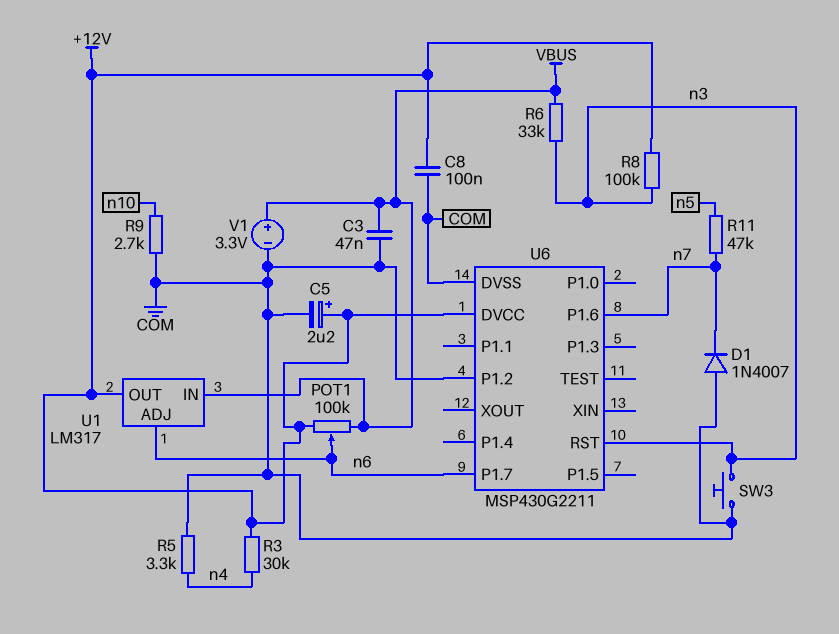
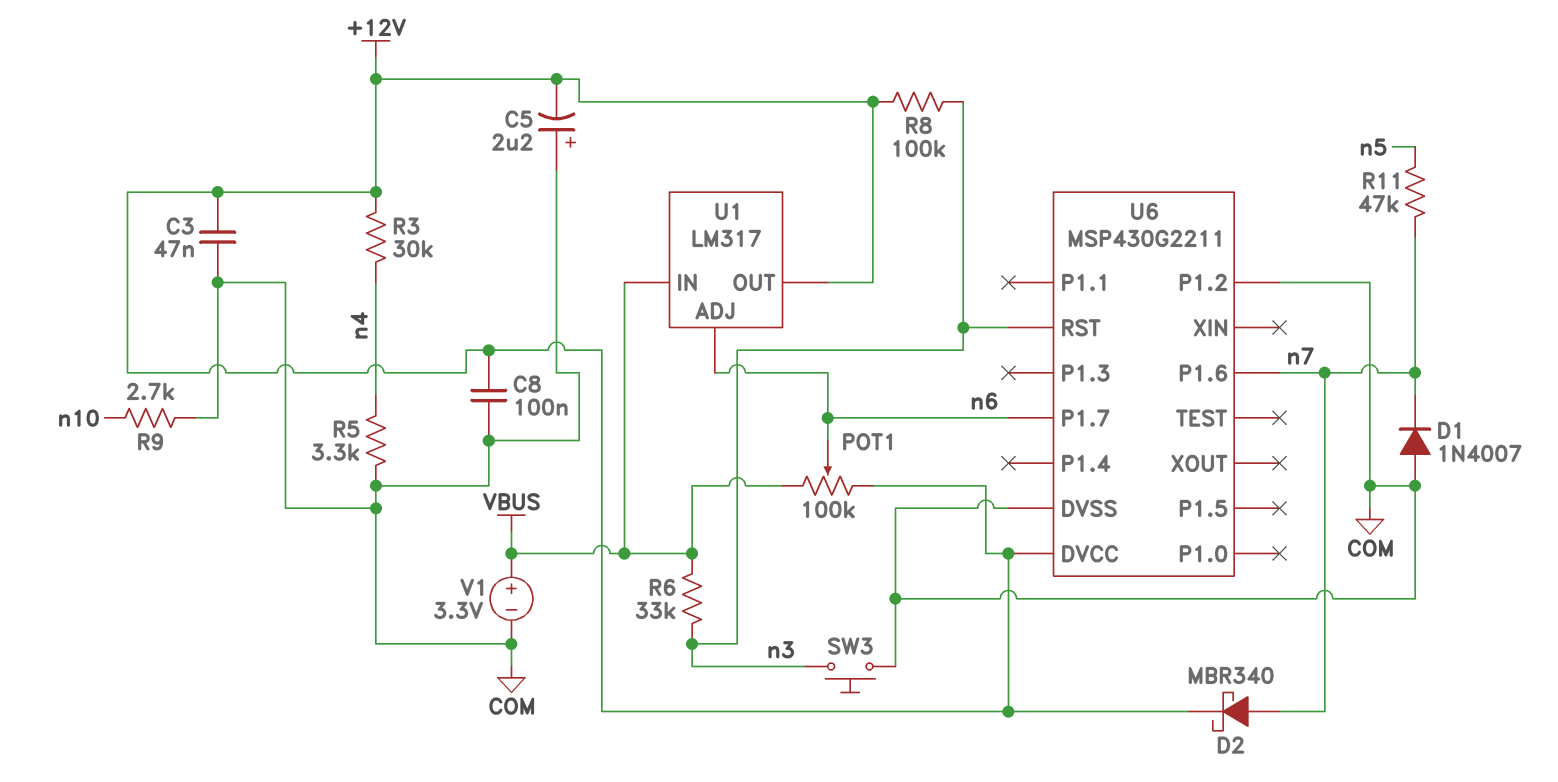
C3: 47nF (COM, VBUS) -> 47nF (+12V, COM)
C5: 2.2uF (plus +12V, minus COM) -> 2.2uF (plus COM, minus +12V)
D2: none -> schottky MBR340 (A n7, K +12V)

